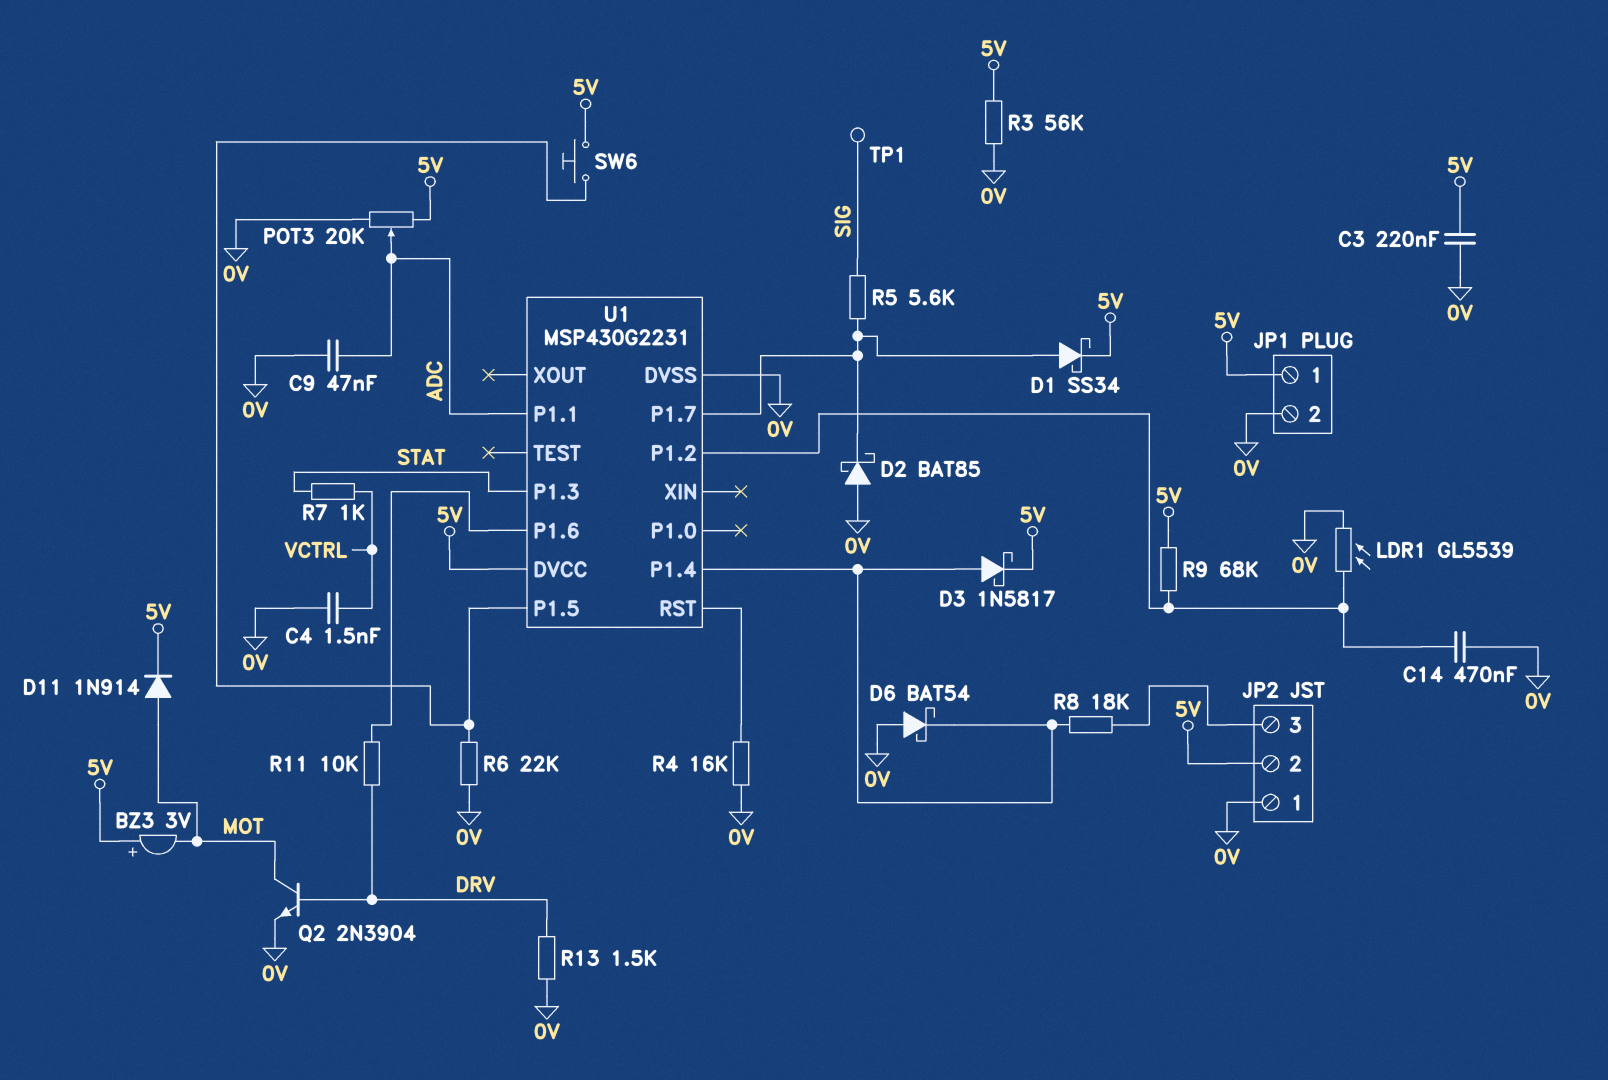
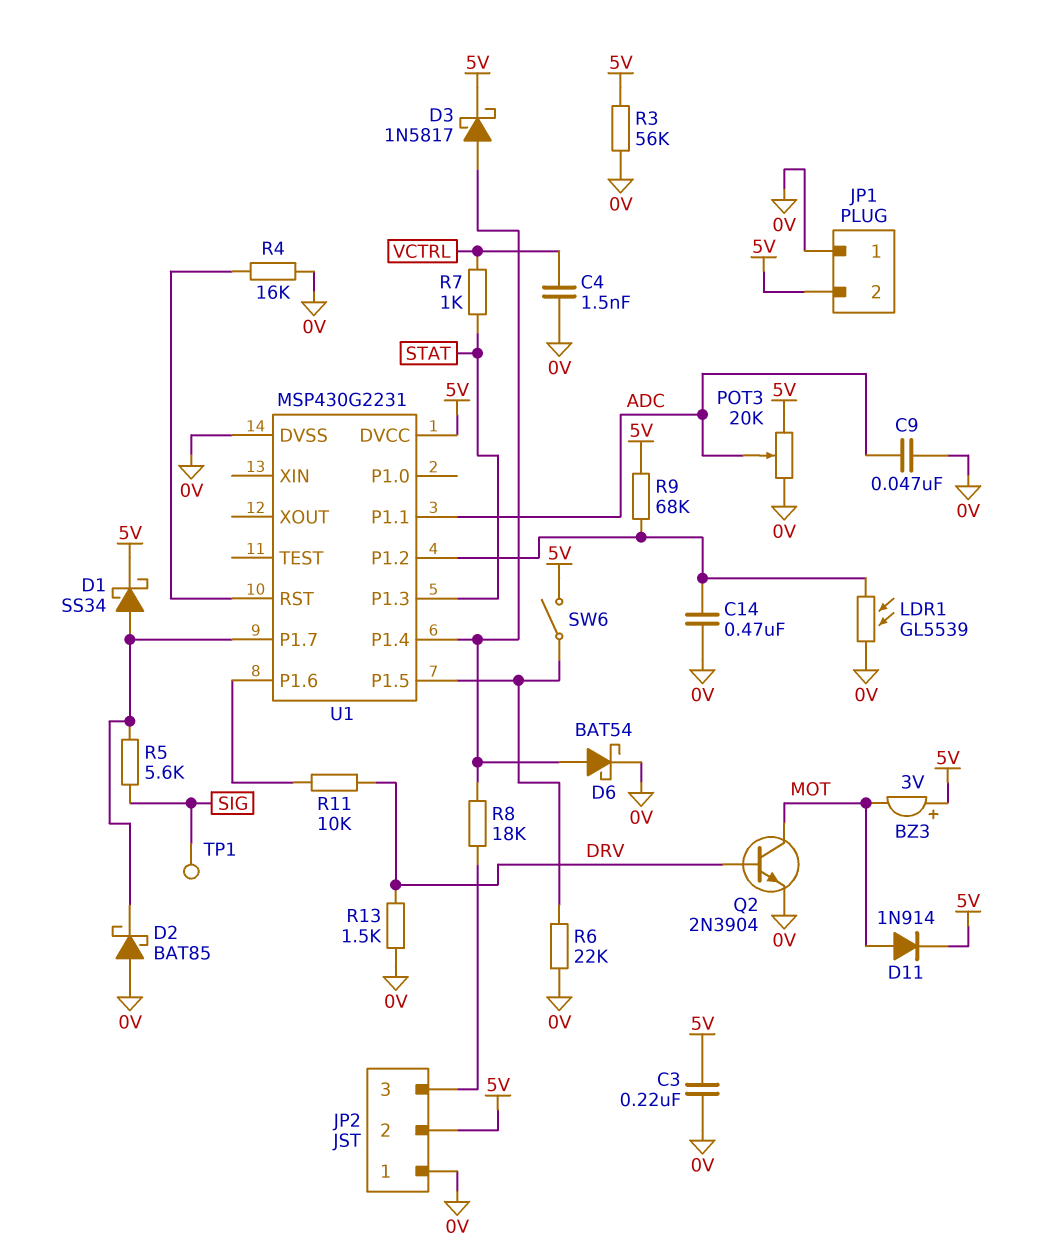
D6: schottky BAT54 (A 0V, K U1/P1.4) -> schottky BAT54 (A U1/P1.4, K 0V)
JP1 pin 1: 5V -> 0V
JP1 pin 2: 0V -> 5V
SW6: button (5V, U1/P1.5) -> switch (5V, U1/P1.5)

